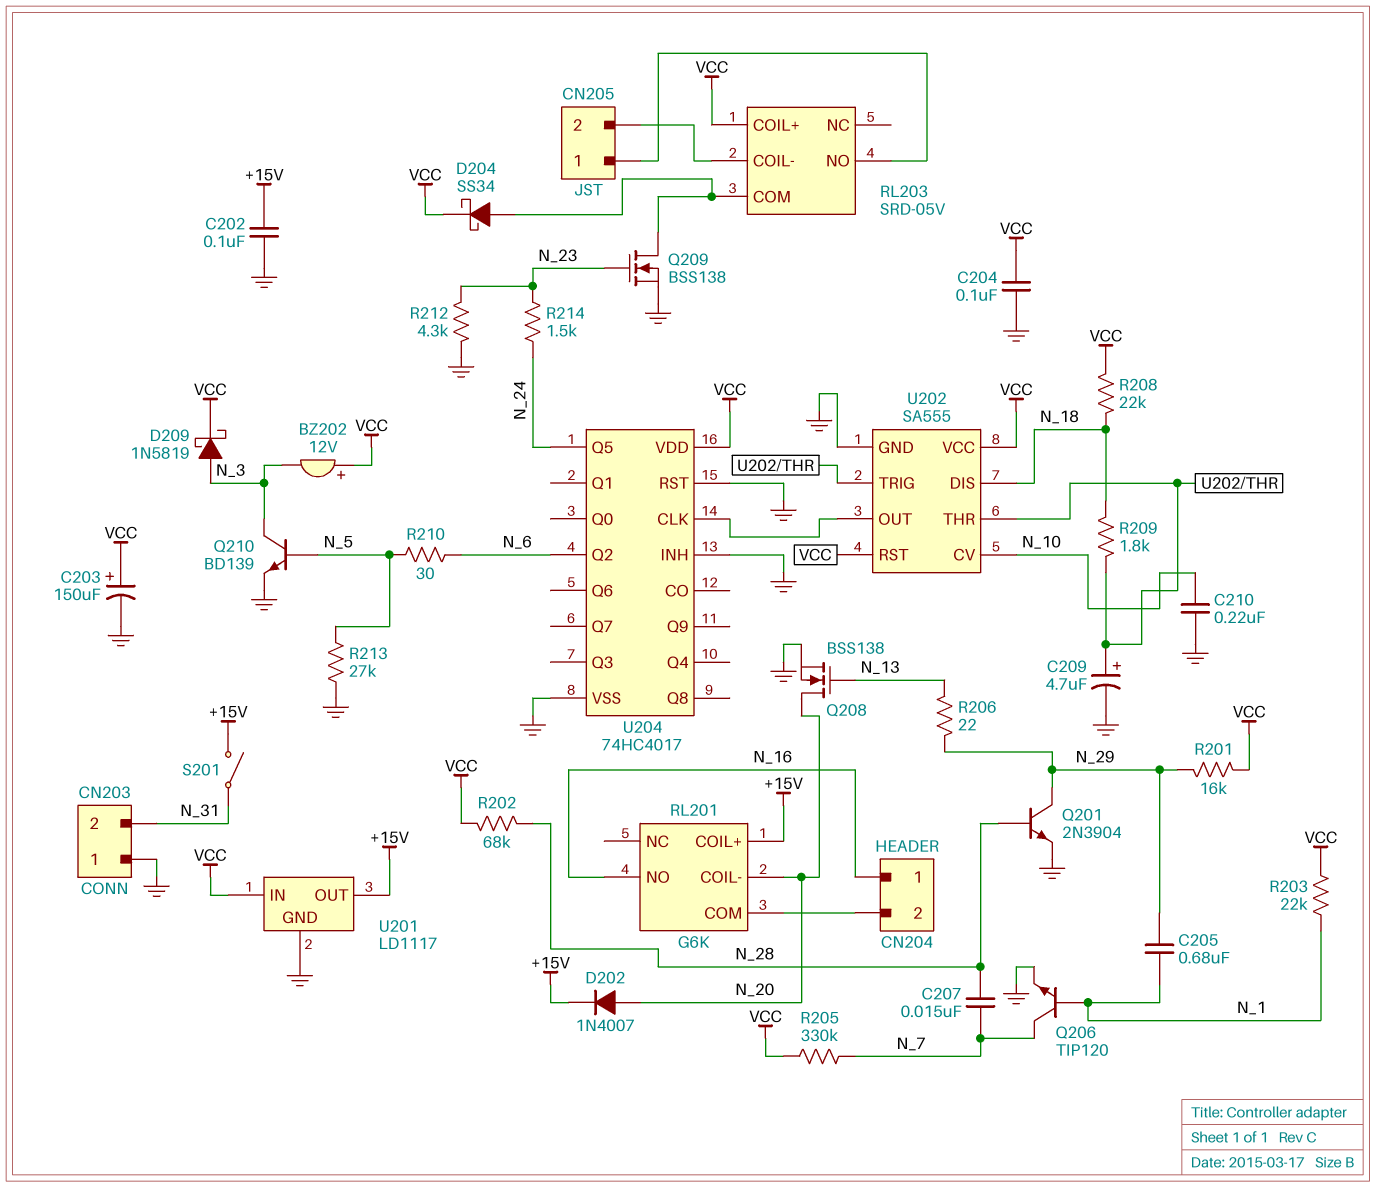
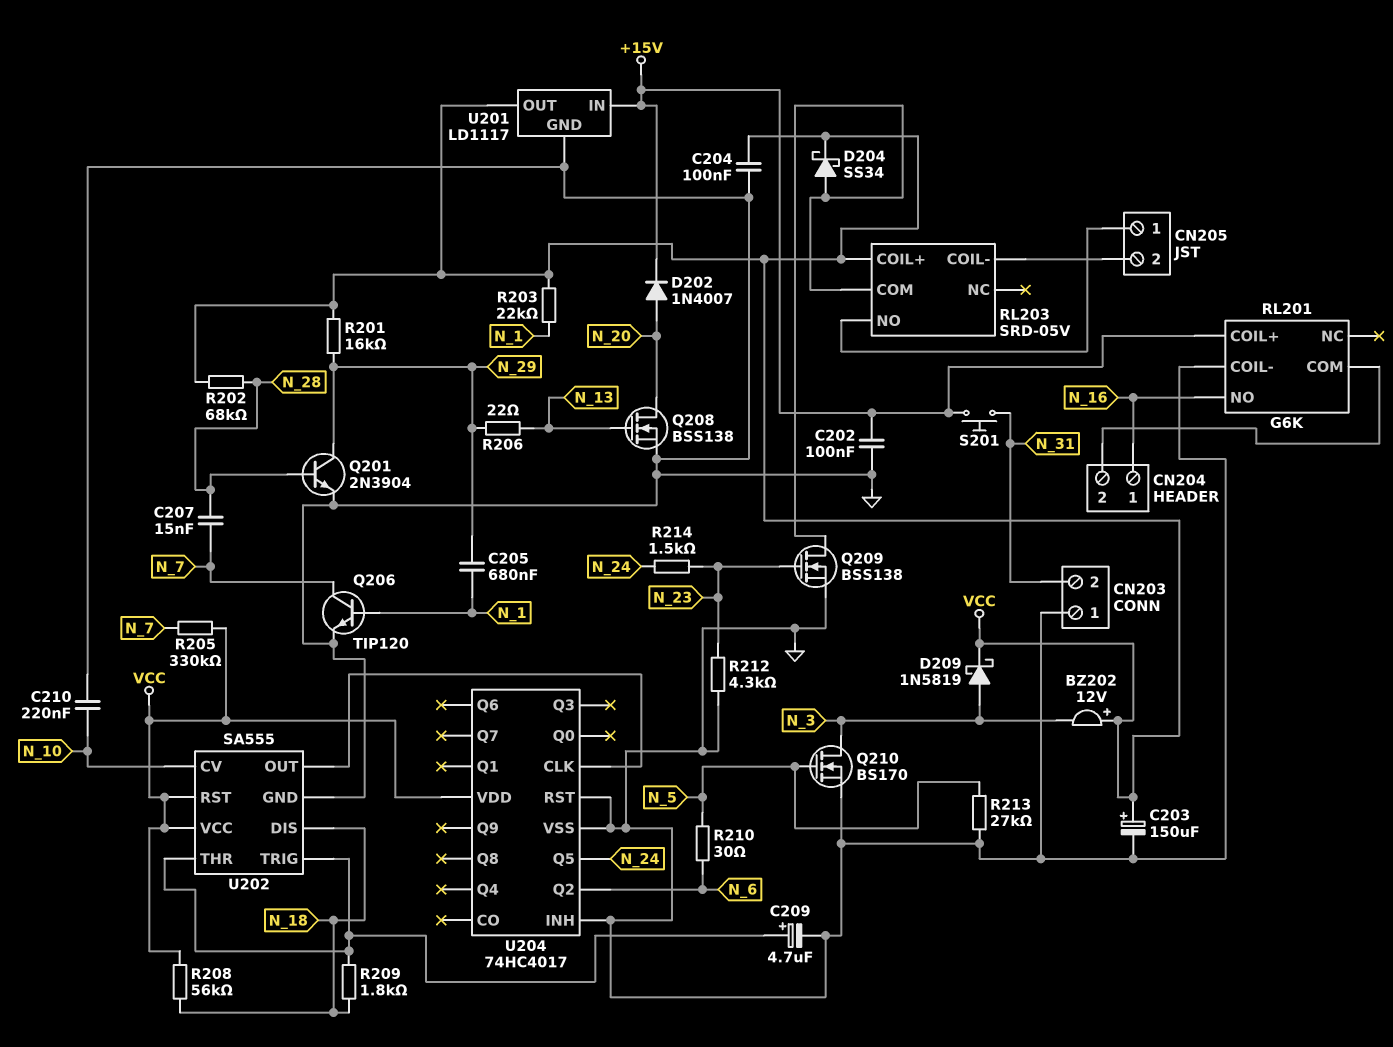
Q210: NPN BD139 (B N_5, C N_3, E GND) -> NMOS BS170 (G N_5, D N_3, S GND)
R208: 22k (N_18, VCC) -> 56k (N_18, VCC)
RL201 pin COIL-: N_20 -> GND
S201: switch (+15V, N_31) -> button (+15V, N_31)
U201 pin IN: VCC -> +15V
U201 pin OUT: +15V -> VCC

